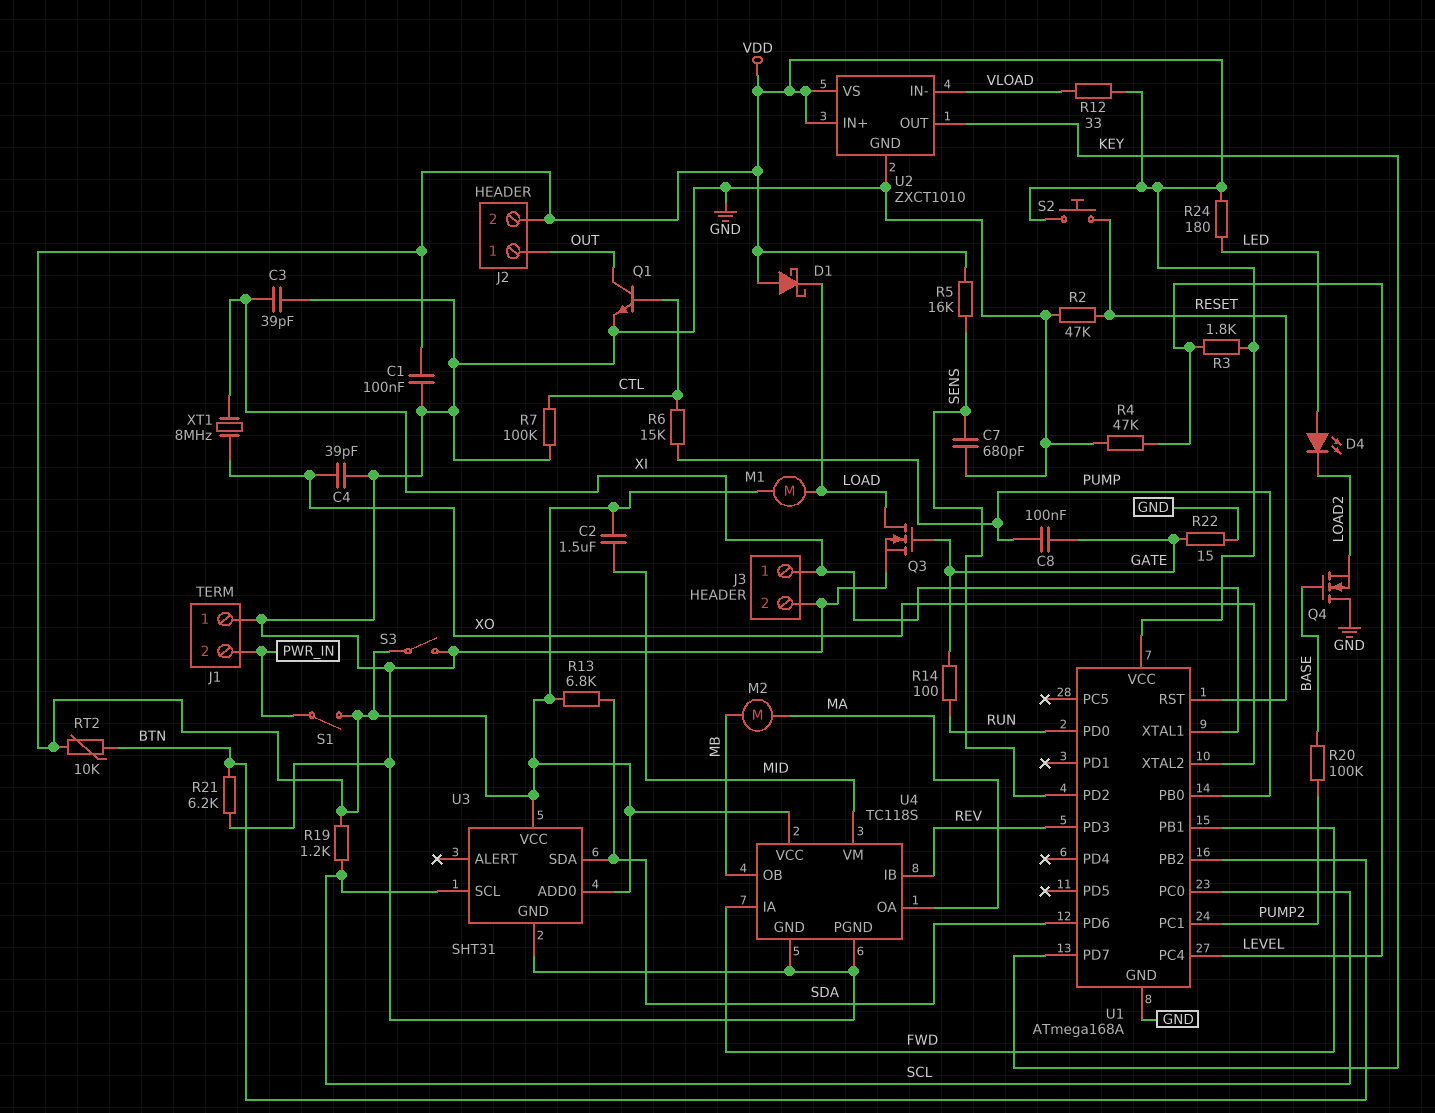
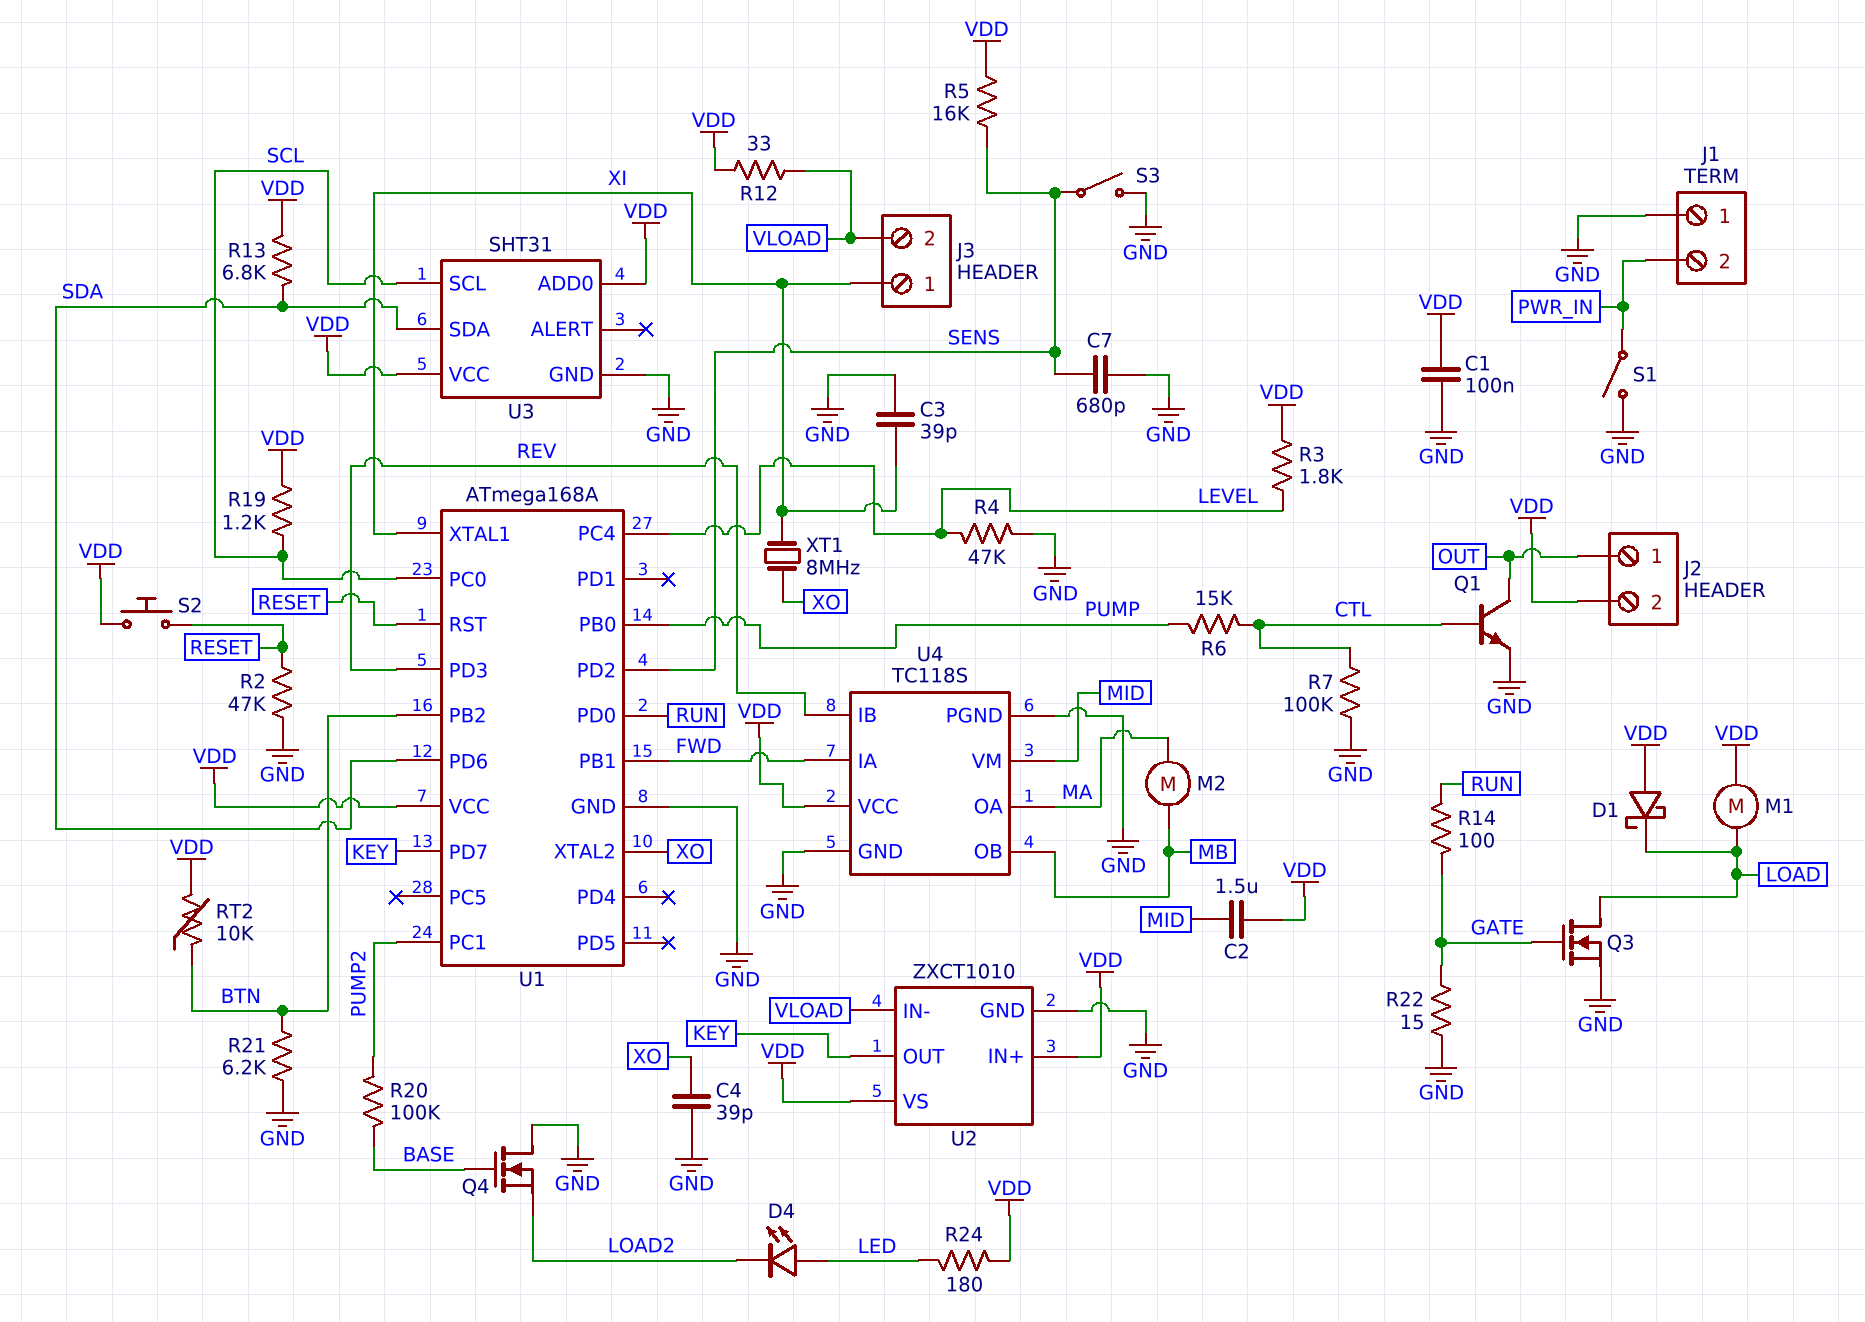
C8: 100nF (GATE, PUMP) -> none
J3 pin 2: GND -> VLOAD
S1: switch (PWR_IN, VDD) -> switch (GND, PWR_IN)
S3: switch (GND, VDD) -> switch (GND, SENS)

